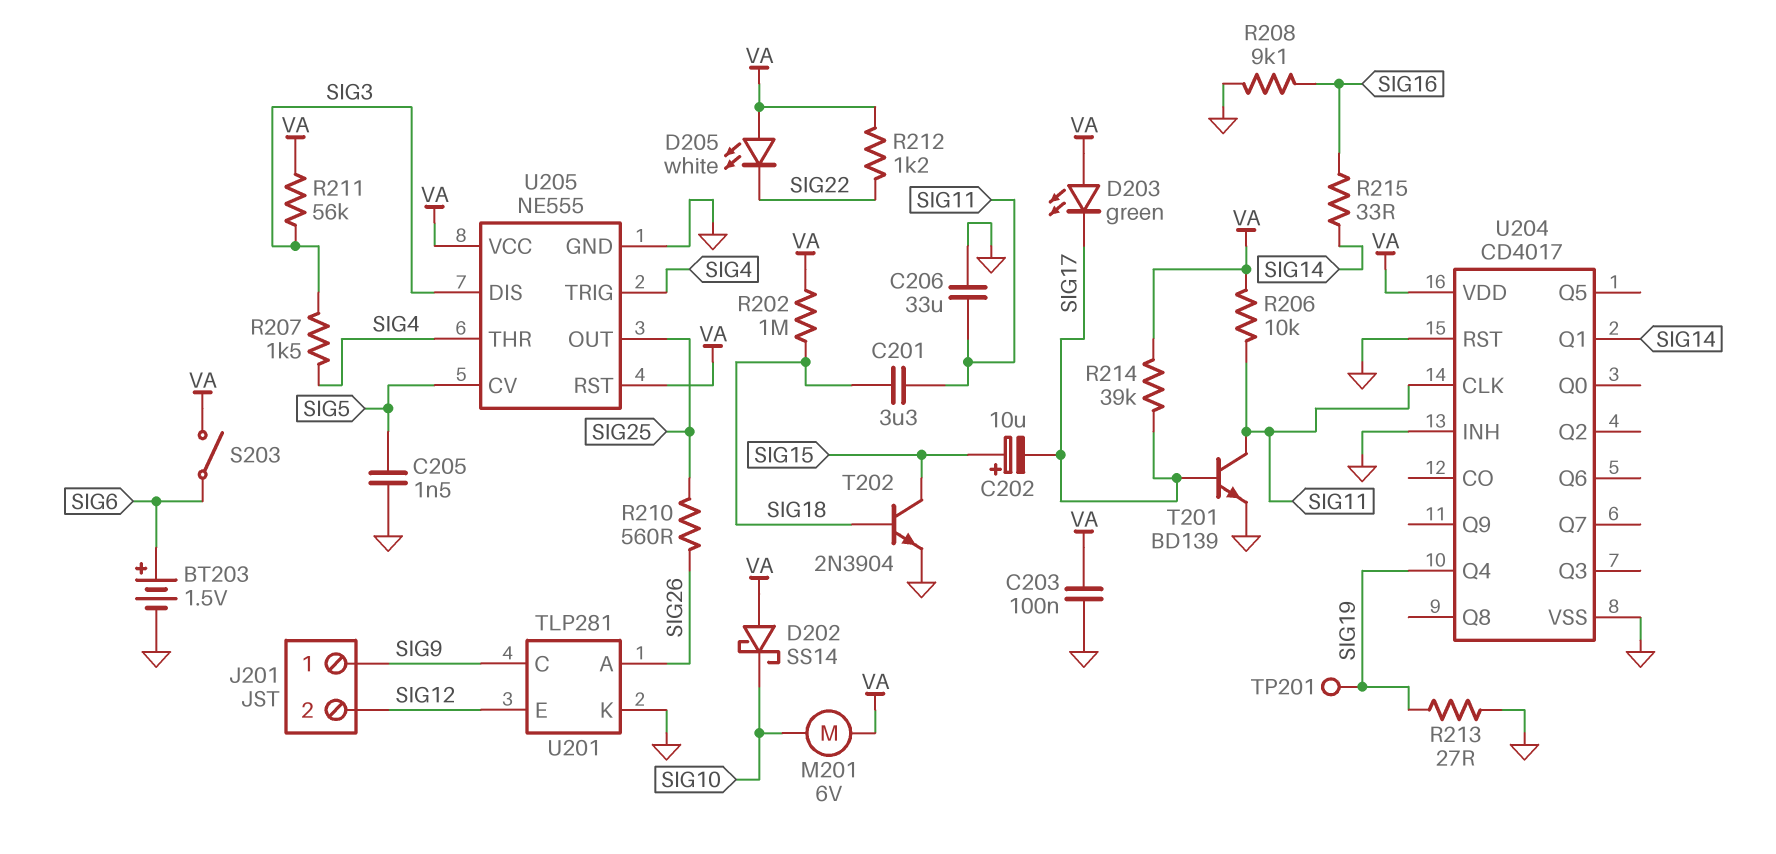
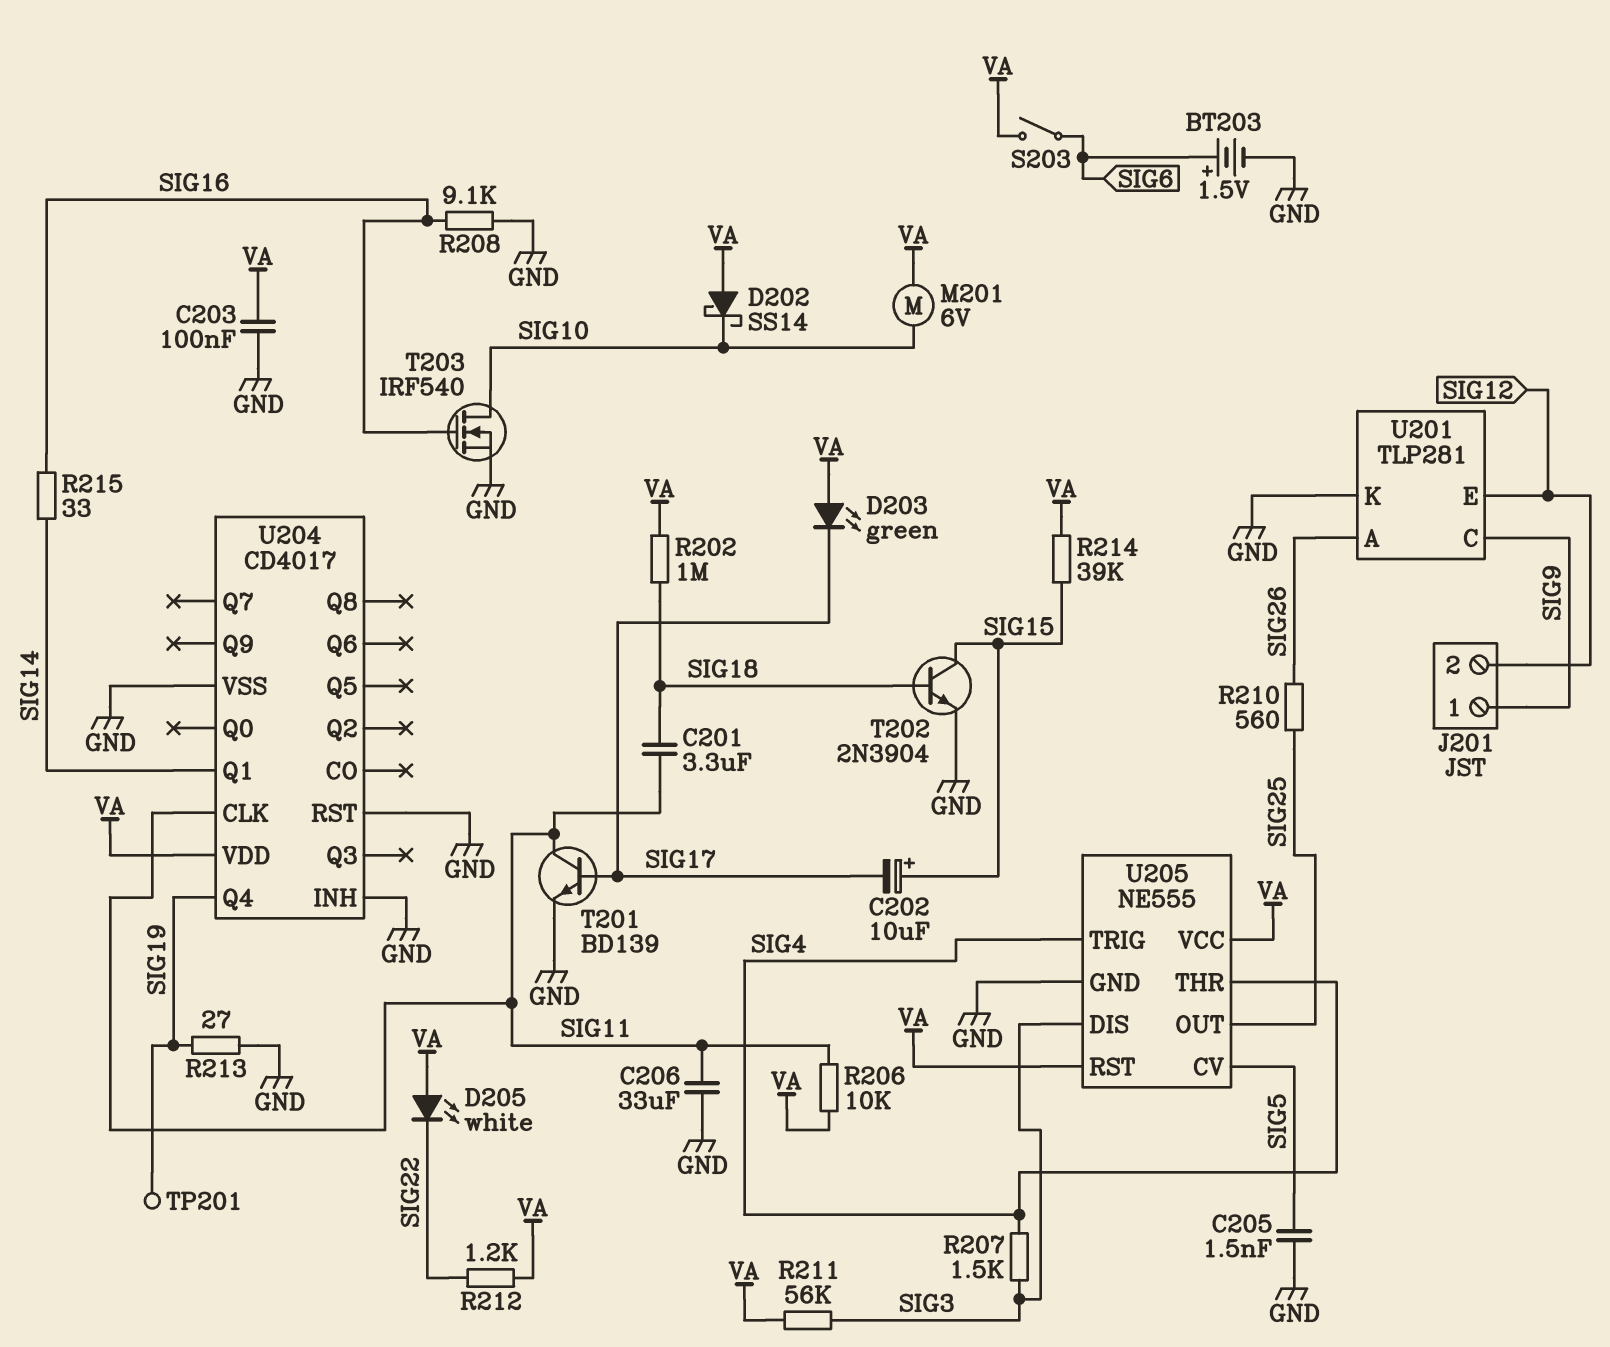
R214: 39k (SIG17, VA) -> 39k (SIG15, VA)
T203: none -> NMOS IRF540 (G SIG16, D SIG10, S GND)

